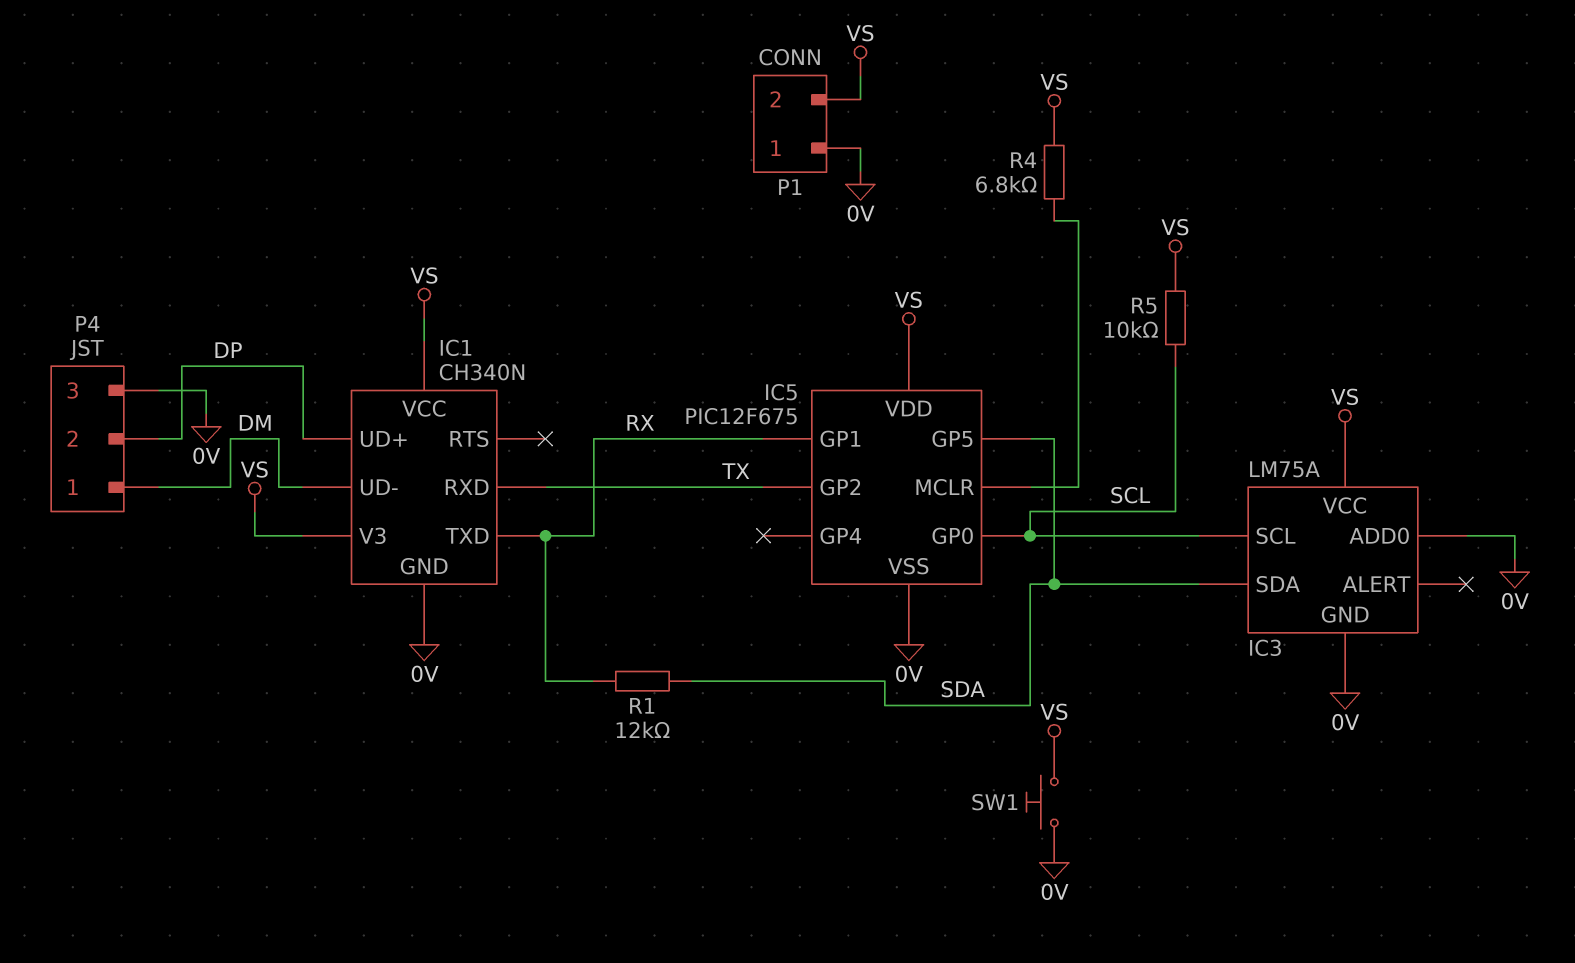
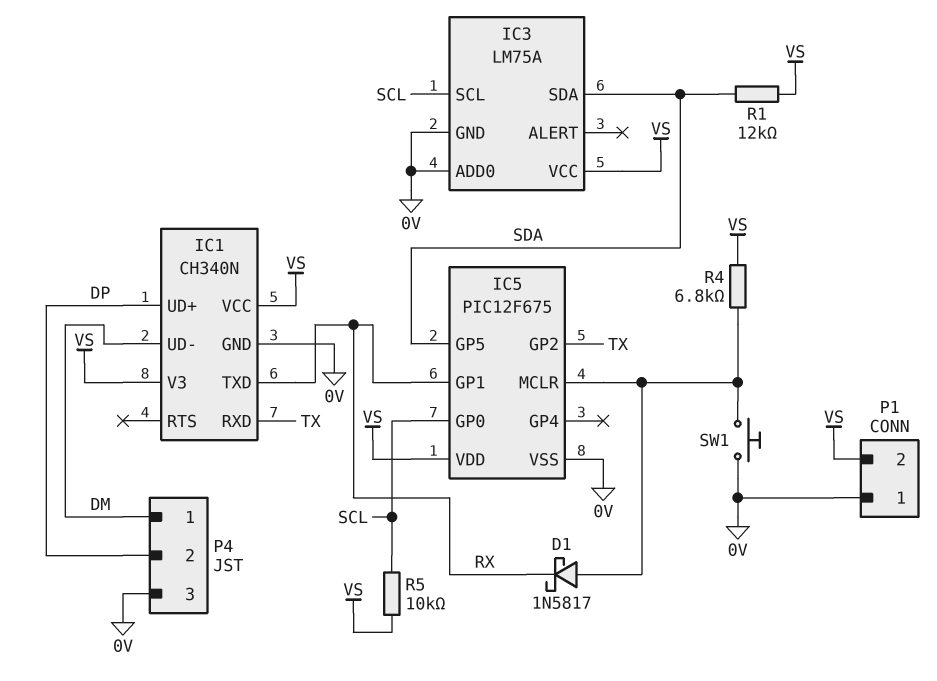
D1: none -> schottky 1N5817 (A IC5/MCLR, K RX)
R1: 12k (RX, SDA) -> 12k (SDA, VS)
SW1: button (0V, VS) -> button (0V, IC5/MCLR)

